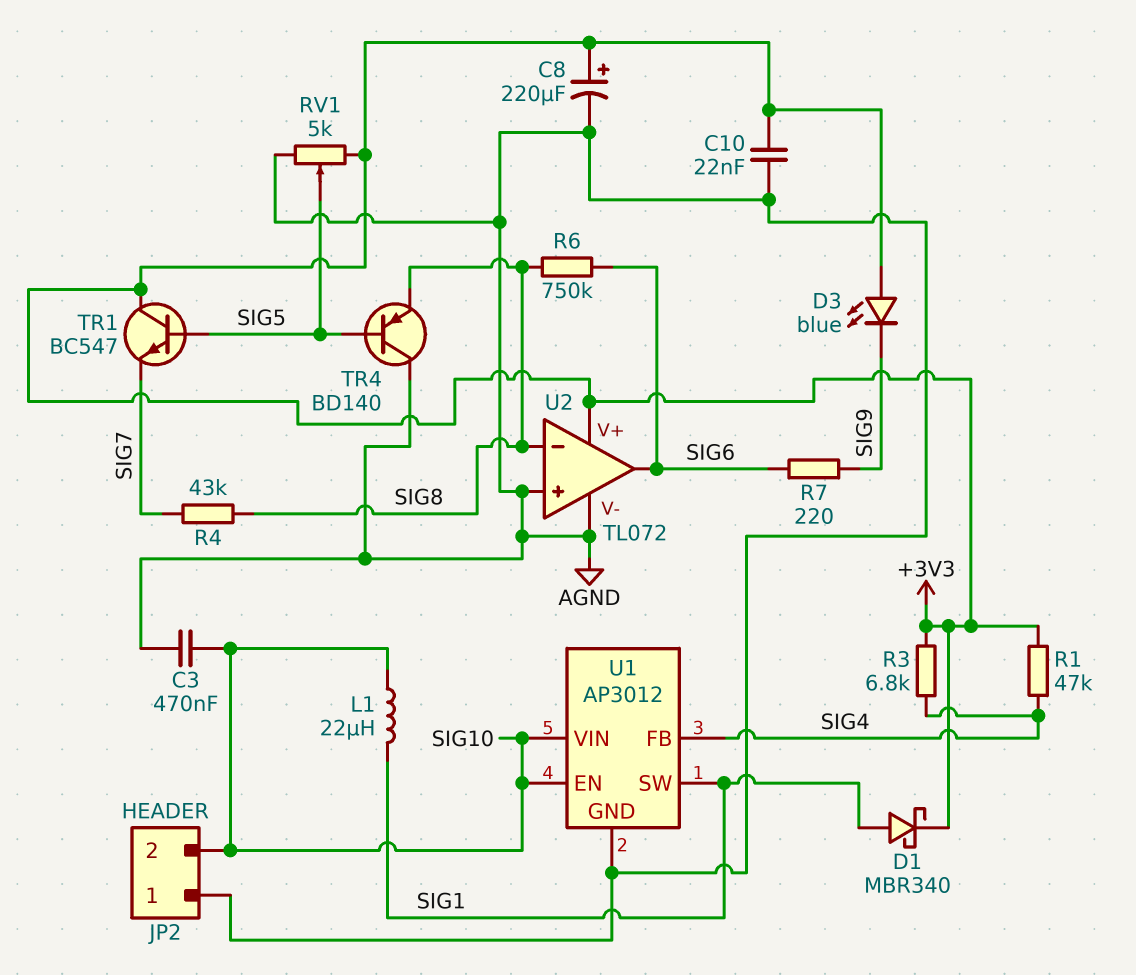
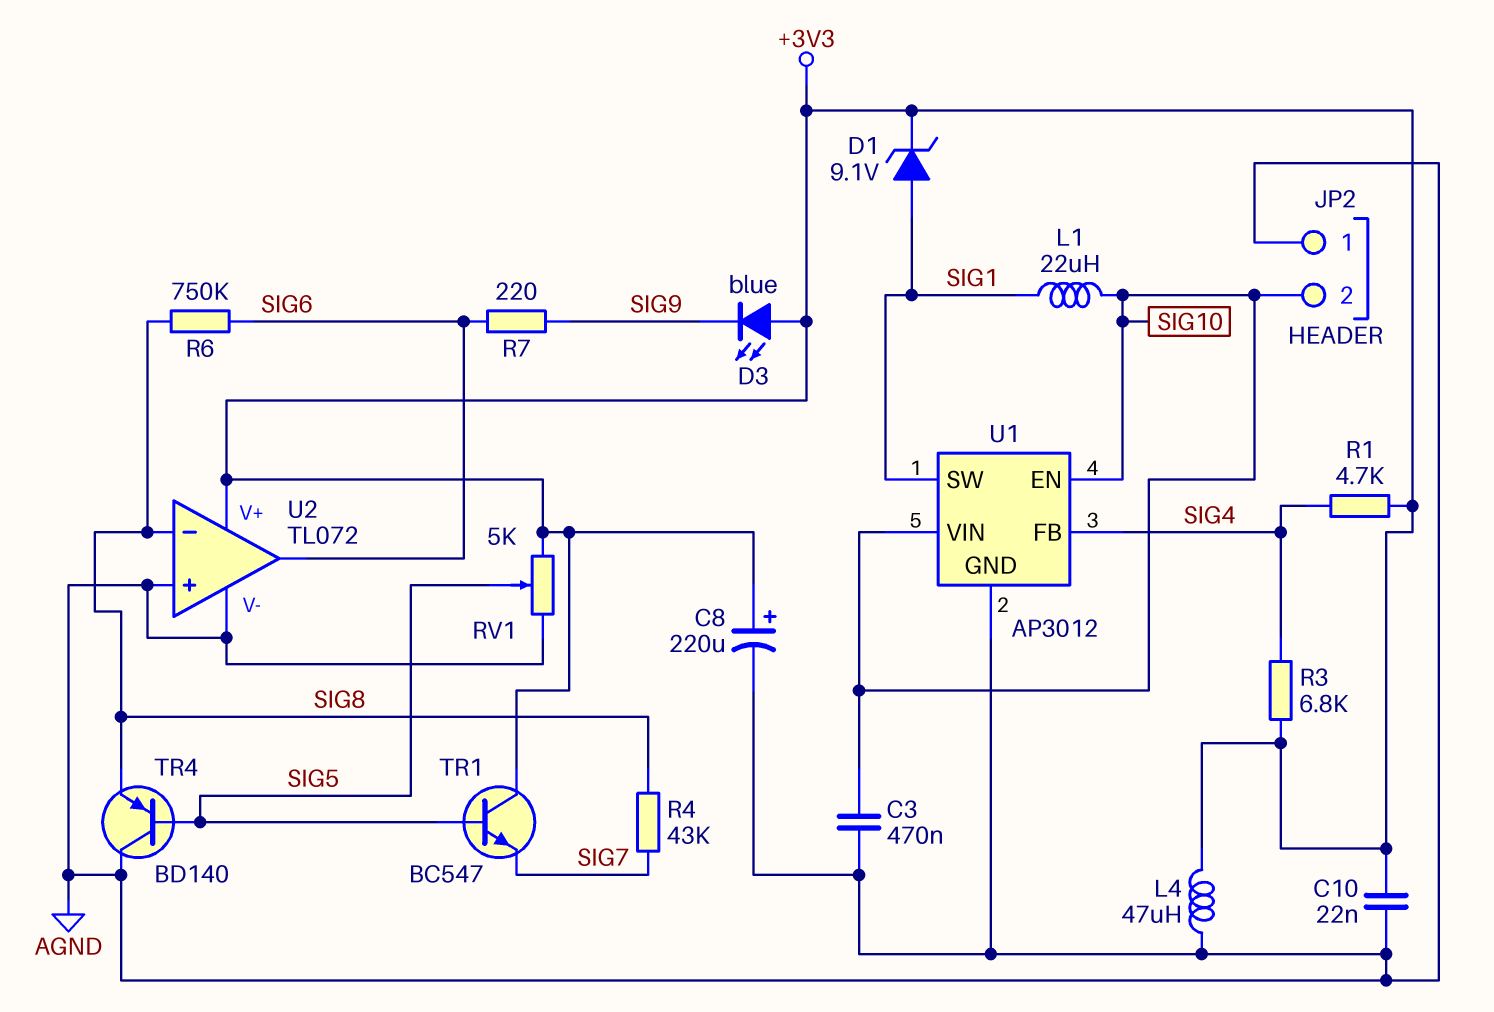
D1: schottky MBR340 (A SIG1, K +3V3) -> zener 9.1V (A SIG1, K +3V3)
L4: none -> 47uH (+3V3, AGND)
R1: 47k (+3V3, SIG4) -> 4.7k (+3V3, SIG4)

